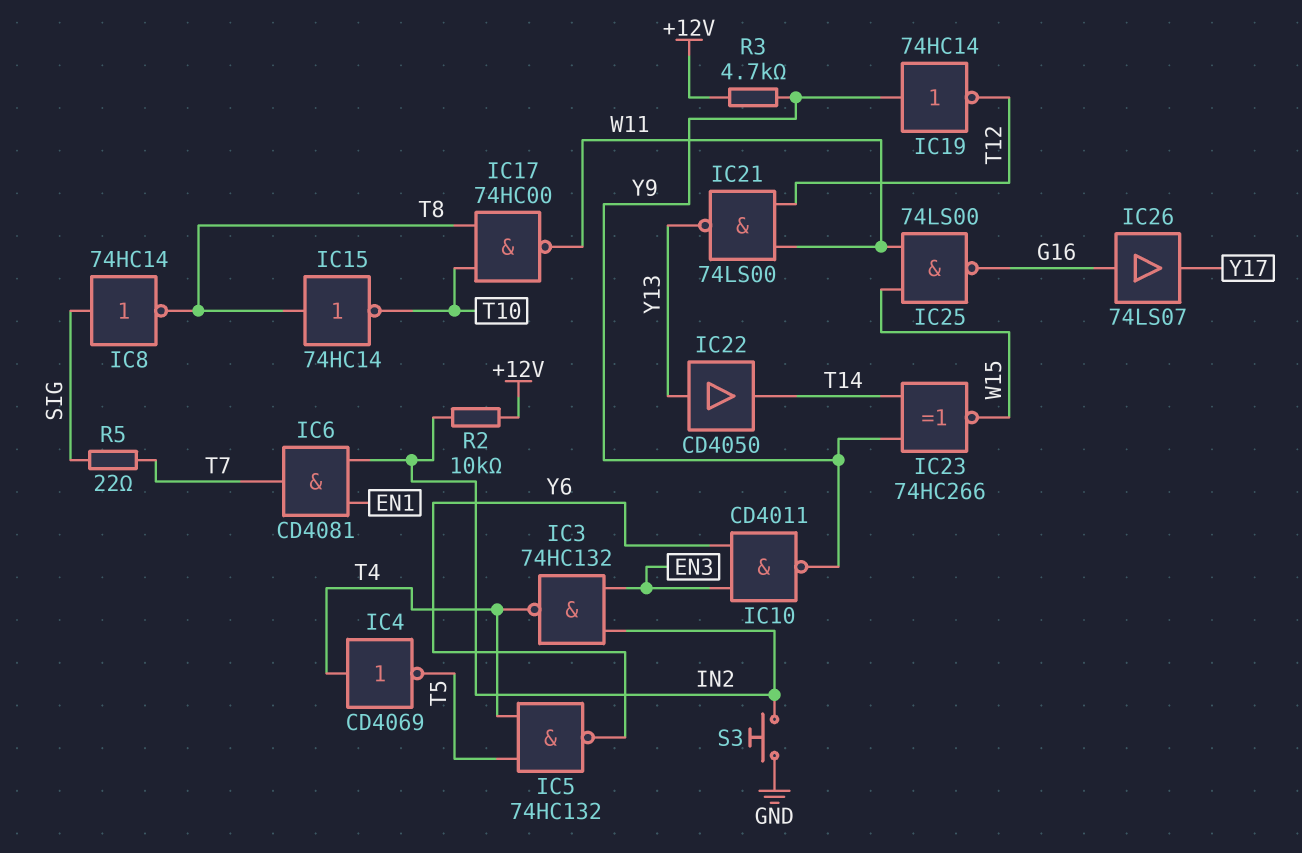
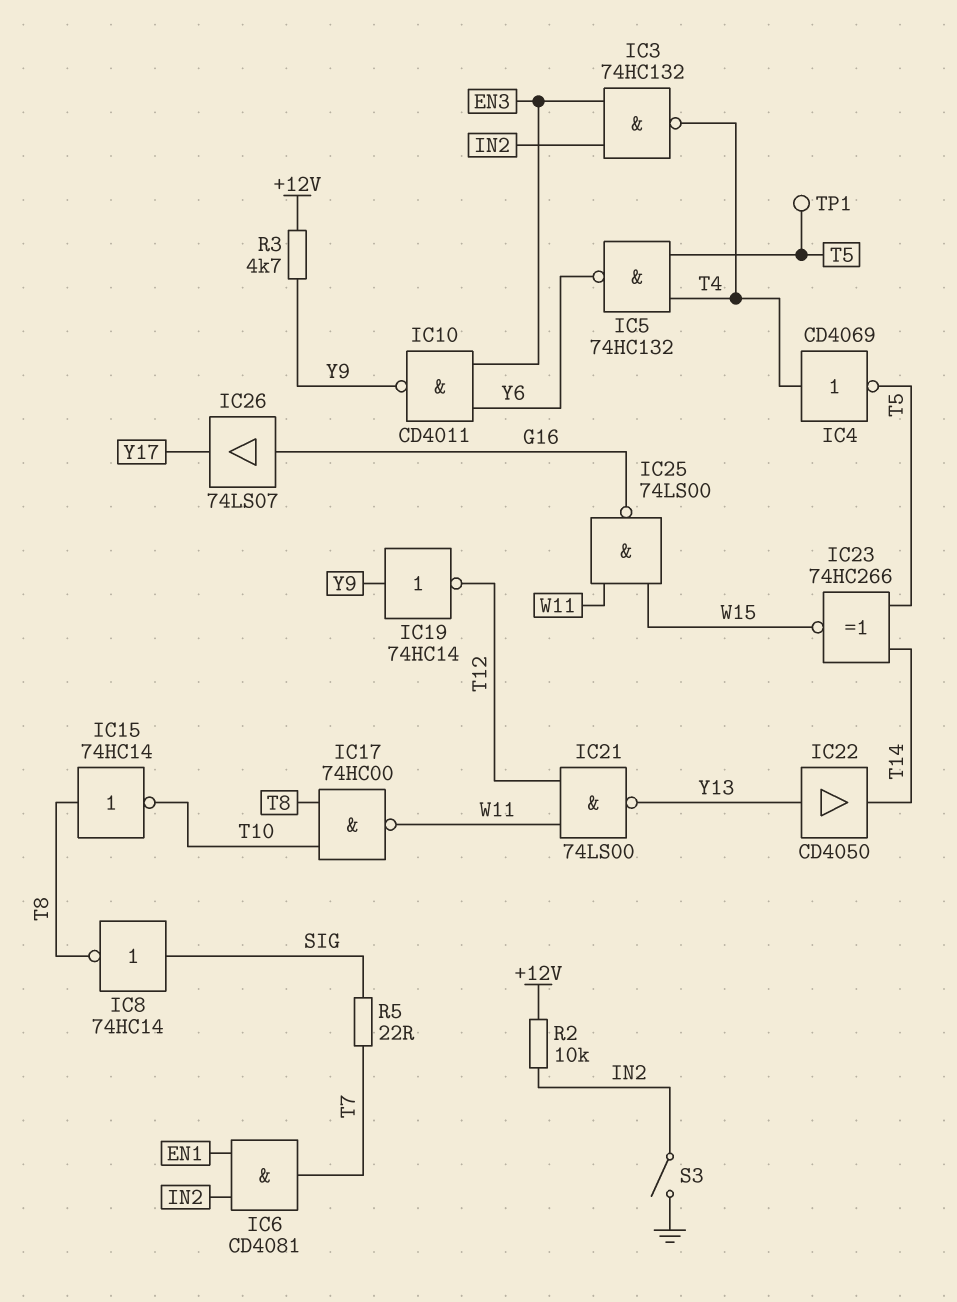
IC23: XNOR 74HC266 (in T14, in Y9, out W15) -> XNOR 74HC266 (in T5, in T14, out W15)
S3: button (GND, IN2) -> switch (GND, IN2)
TP1: none -> test point (T5)

